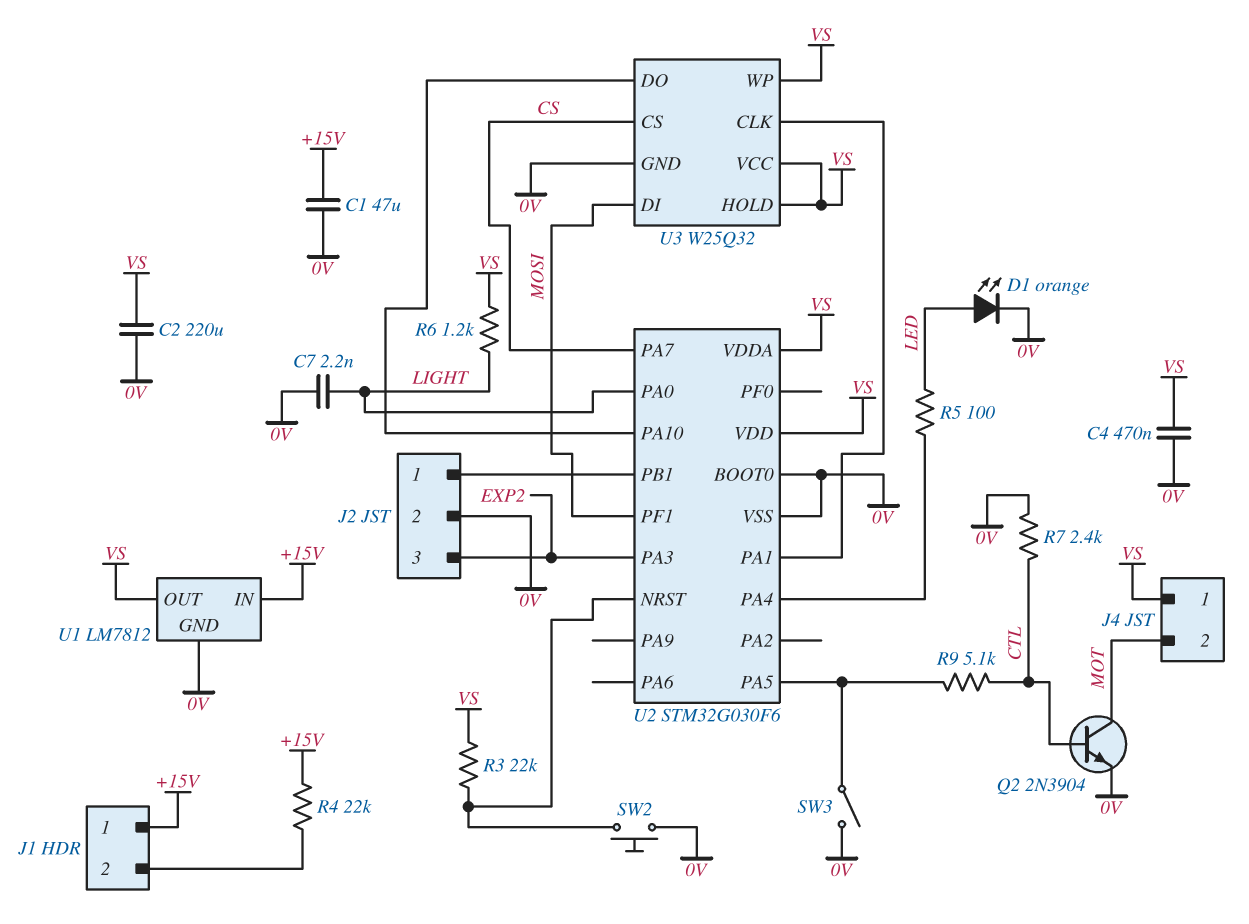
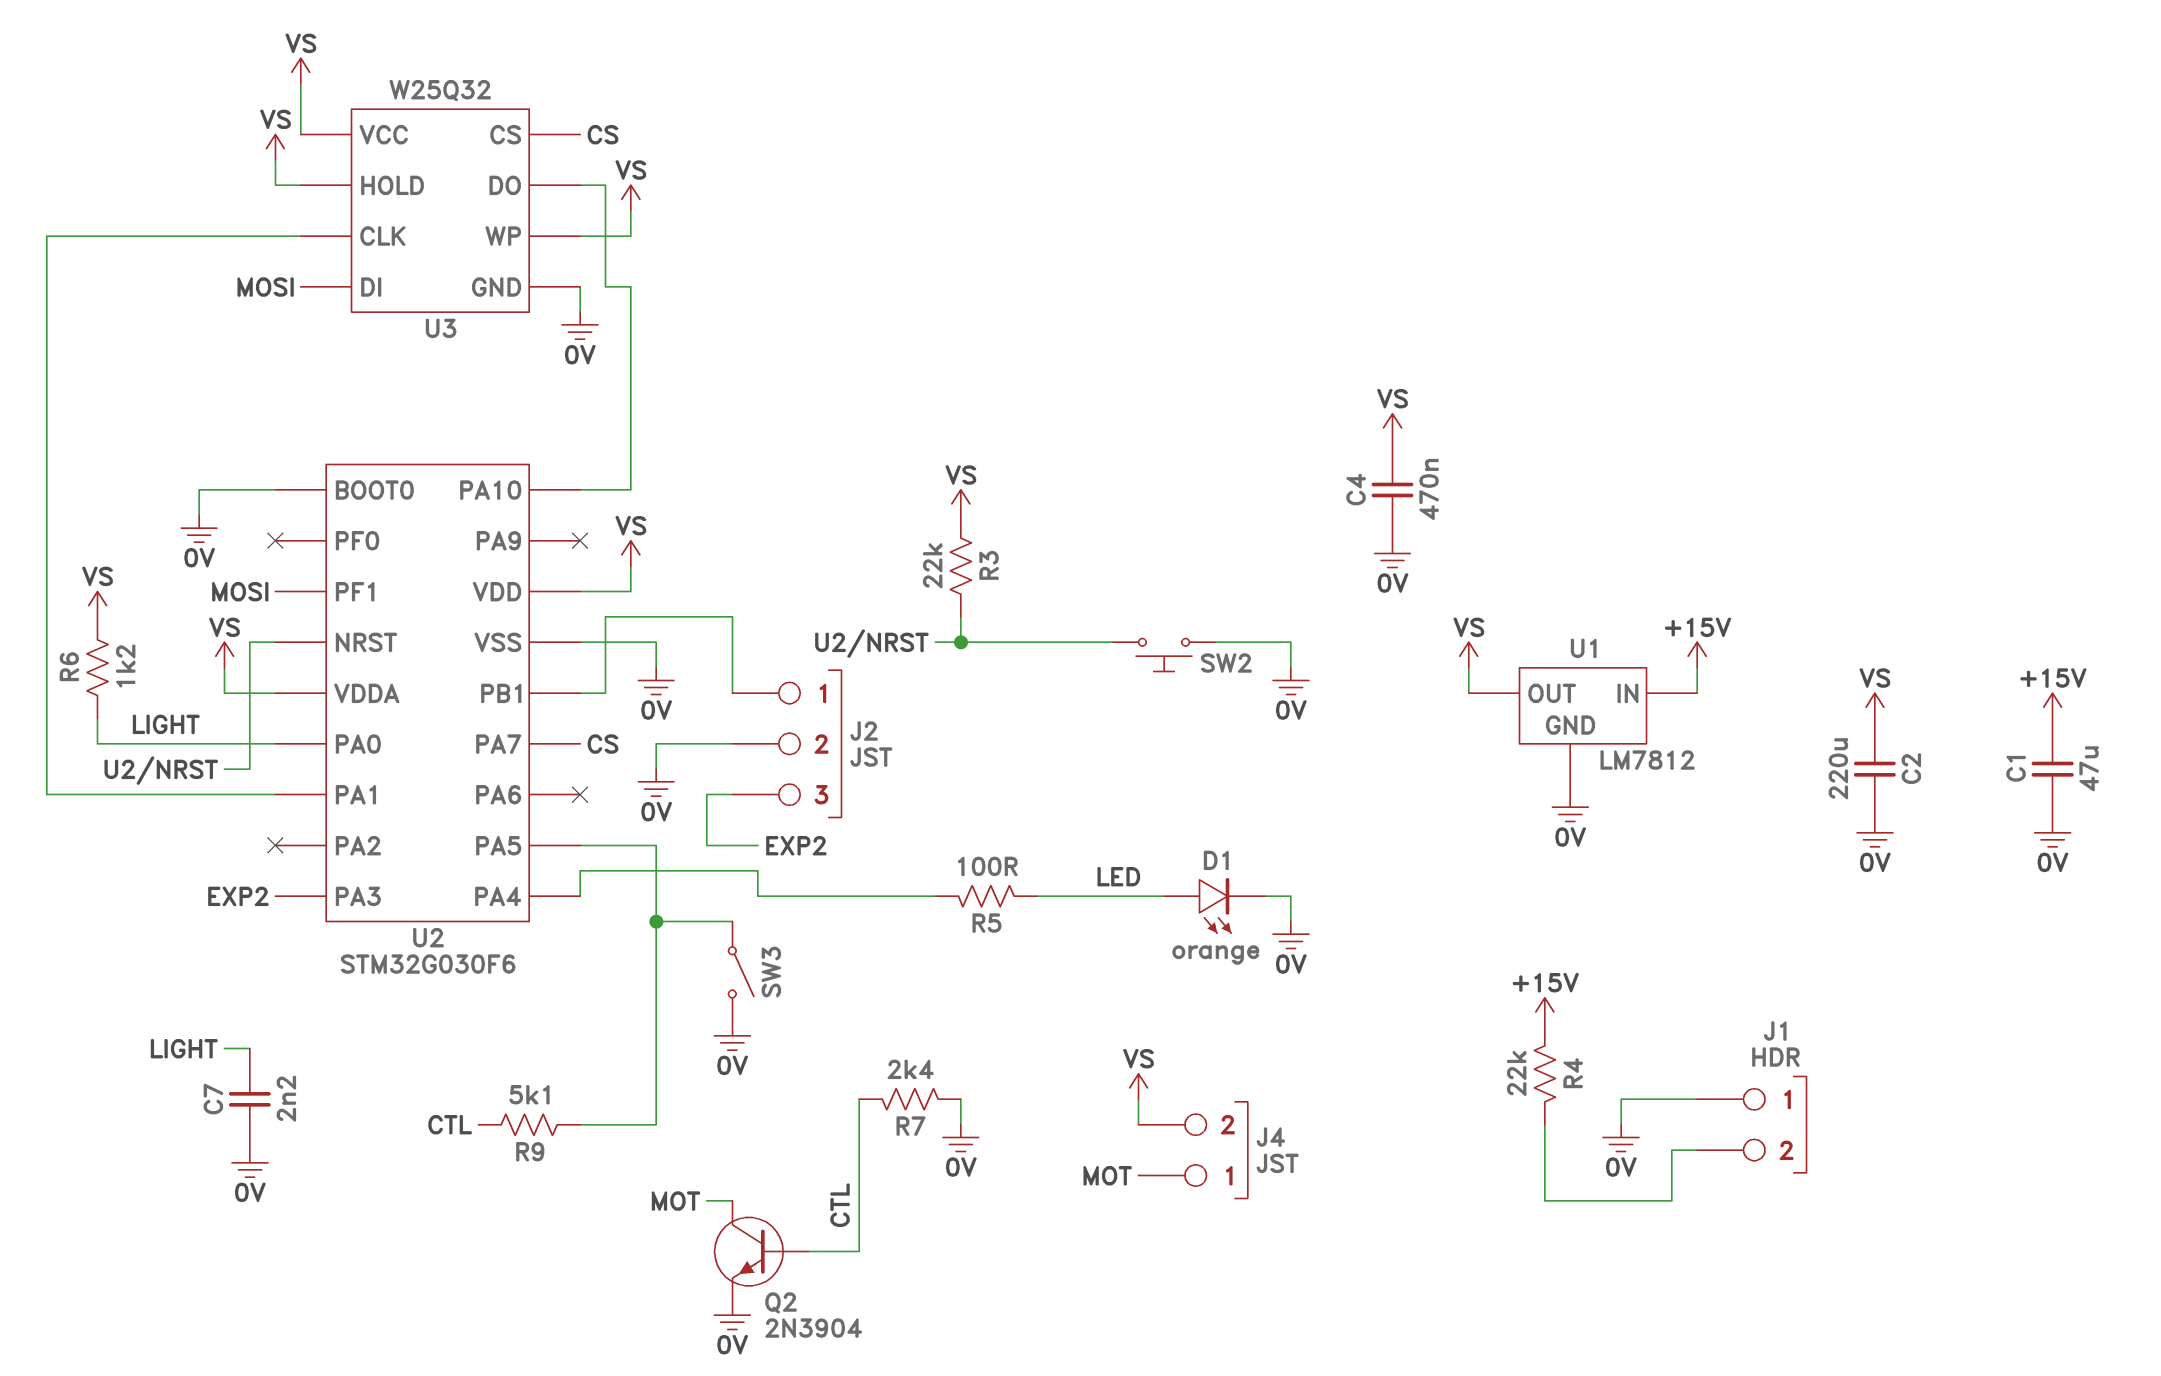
J1 pin 1: +15V -> 0V
J4 pin 1: VS -> MOT
J4 pin 2: MOT -> VS

